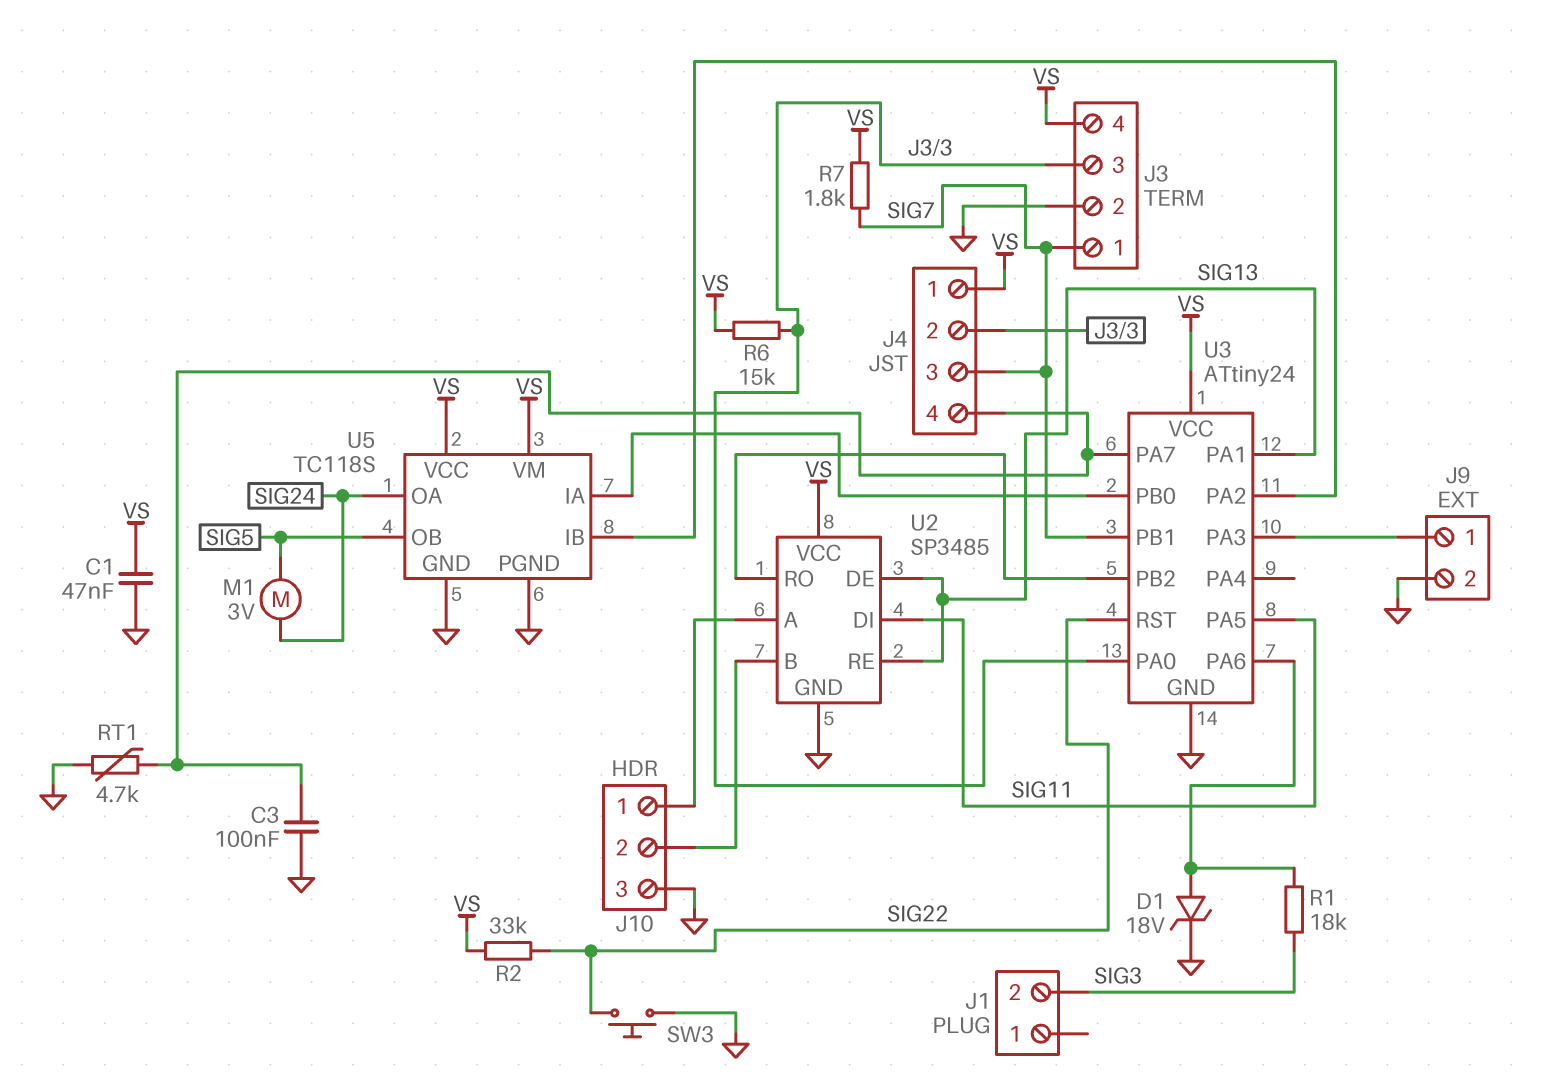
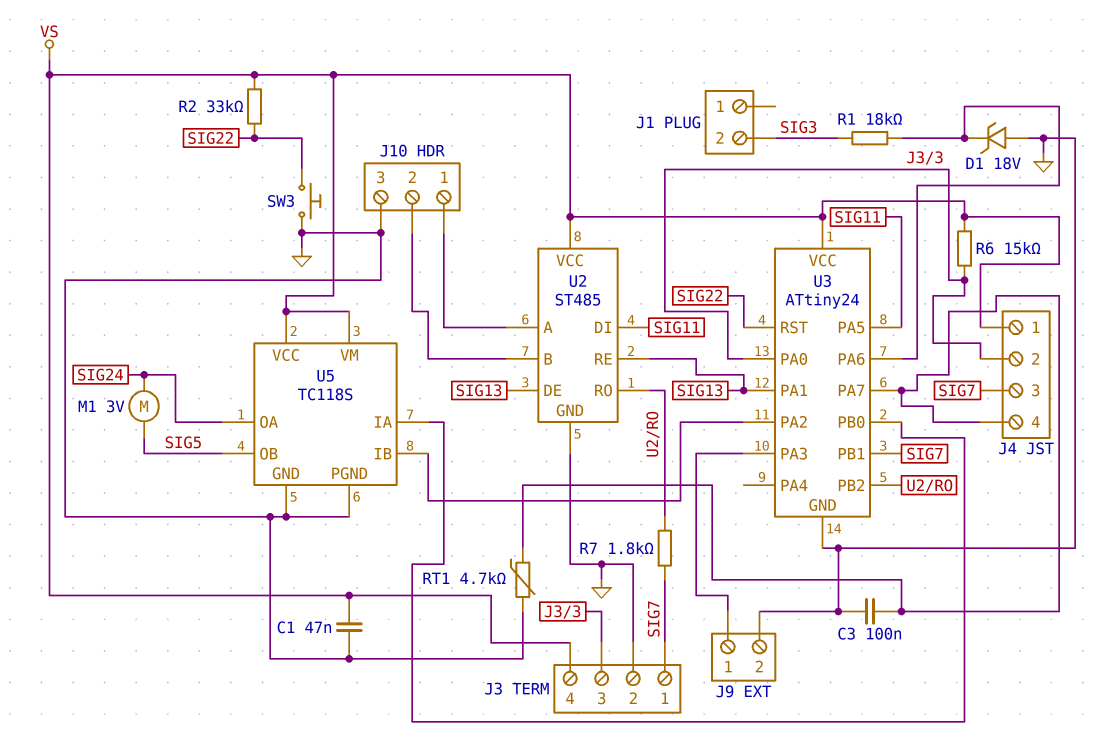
D1: zener 18V (A U3/PA6, K GND) -> zener 18V (A GND, K U3/PA6)
R7: 1.8k (SIG7, VS) -> 1.8k (SIG7, U2/RO)
U2: SP3485 -> ST485

